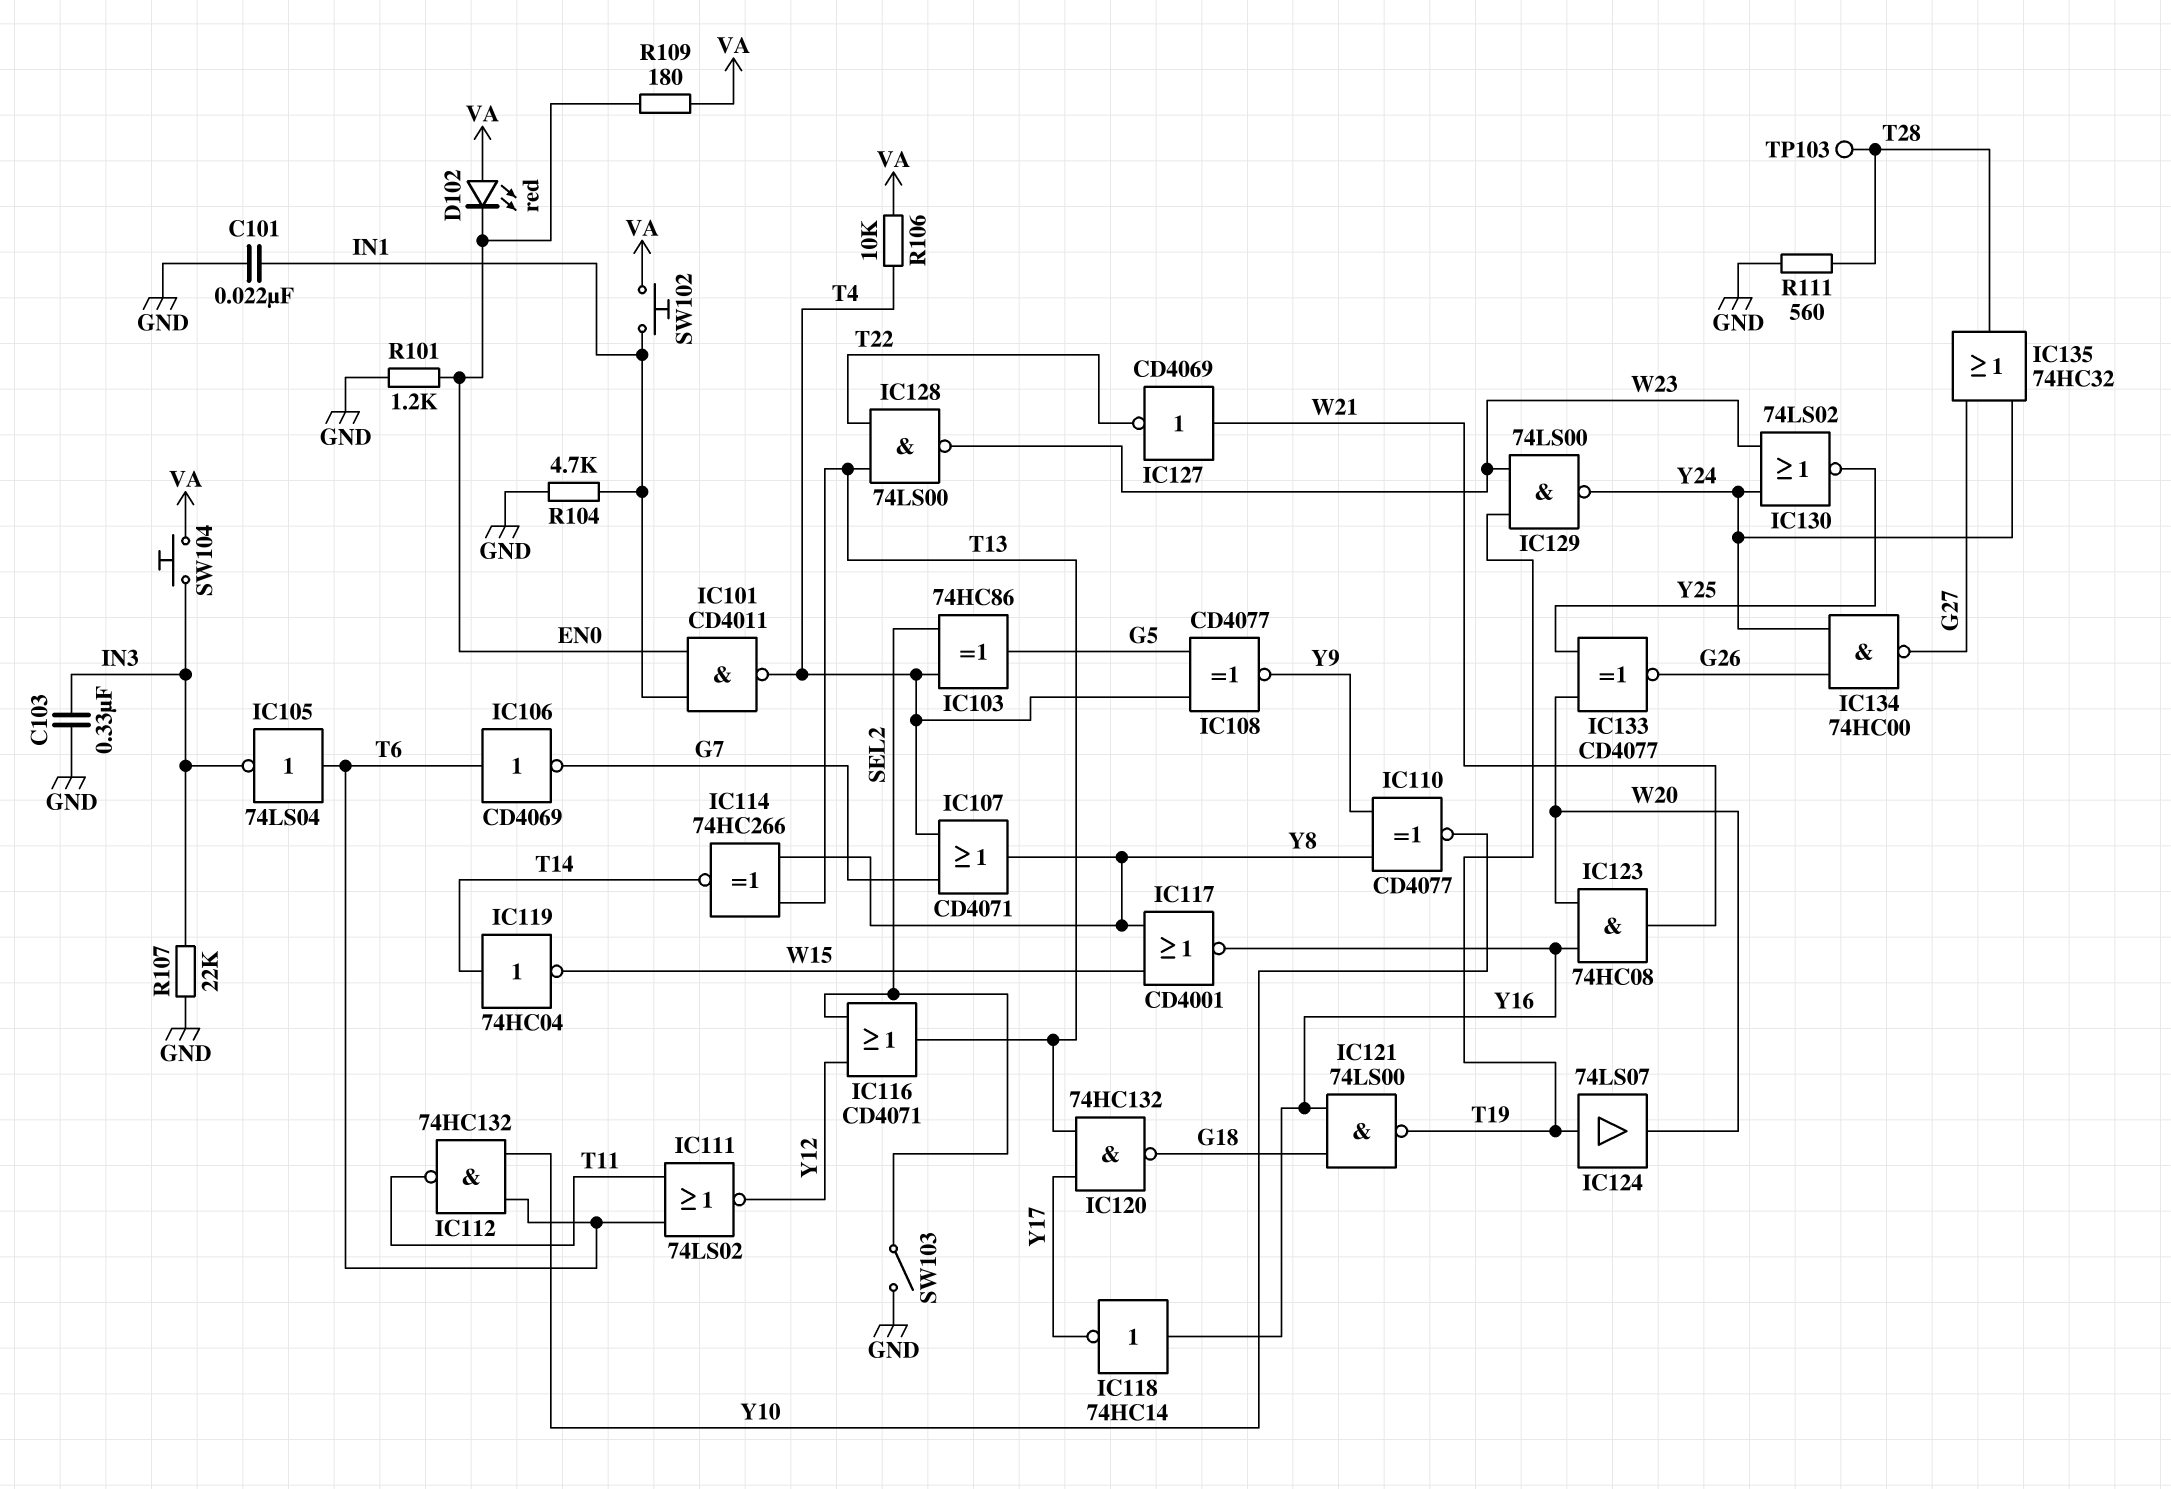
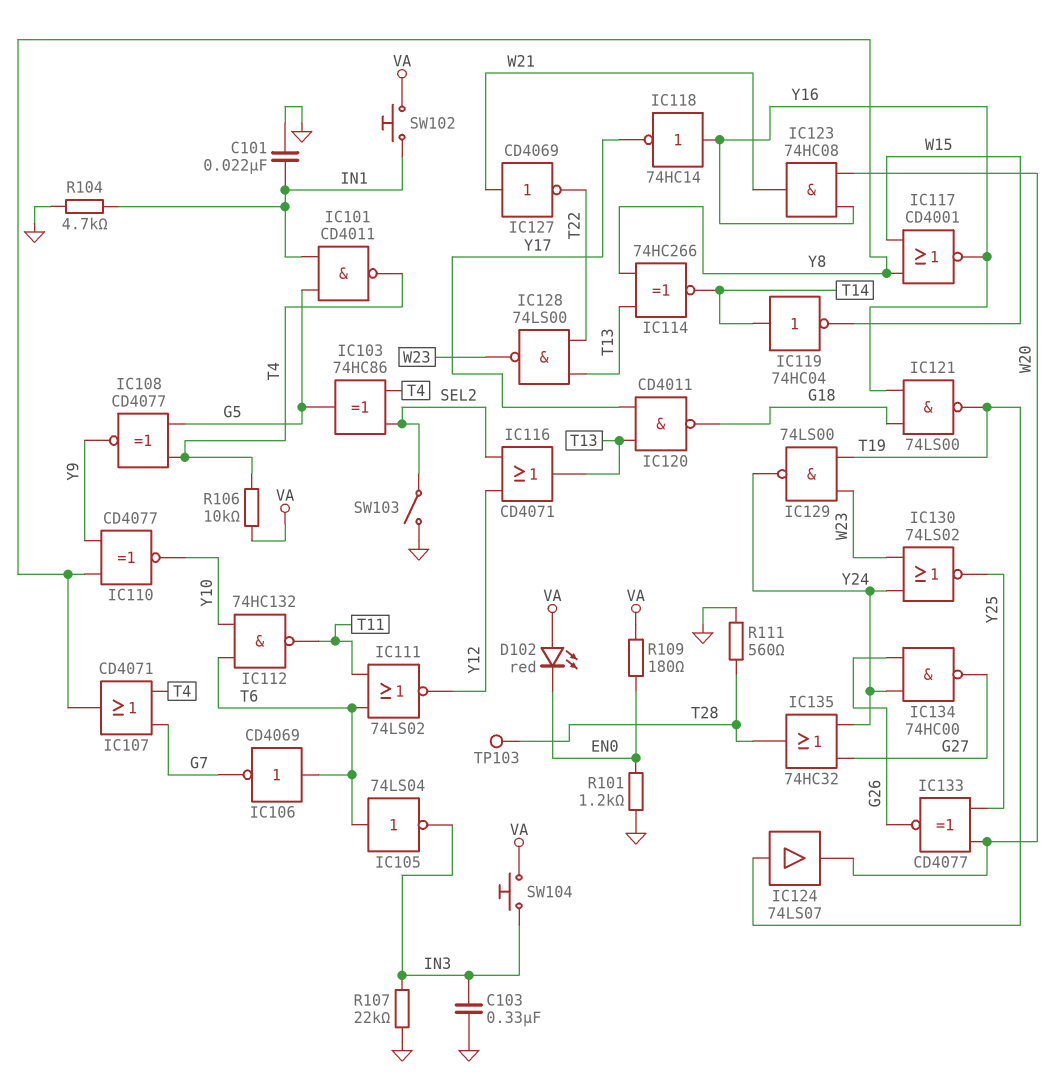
IC101: NAND CD4011 (in EN0, in IN1, out T4) -> NAND CD4011 (in G5, in IN1, out T4)
IC120: NAND 74HC132 (in T13, in Y17, out G18) -> NAND CD4011 (in T13, in Y17, out G18)

